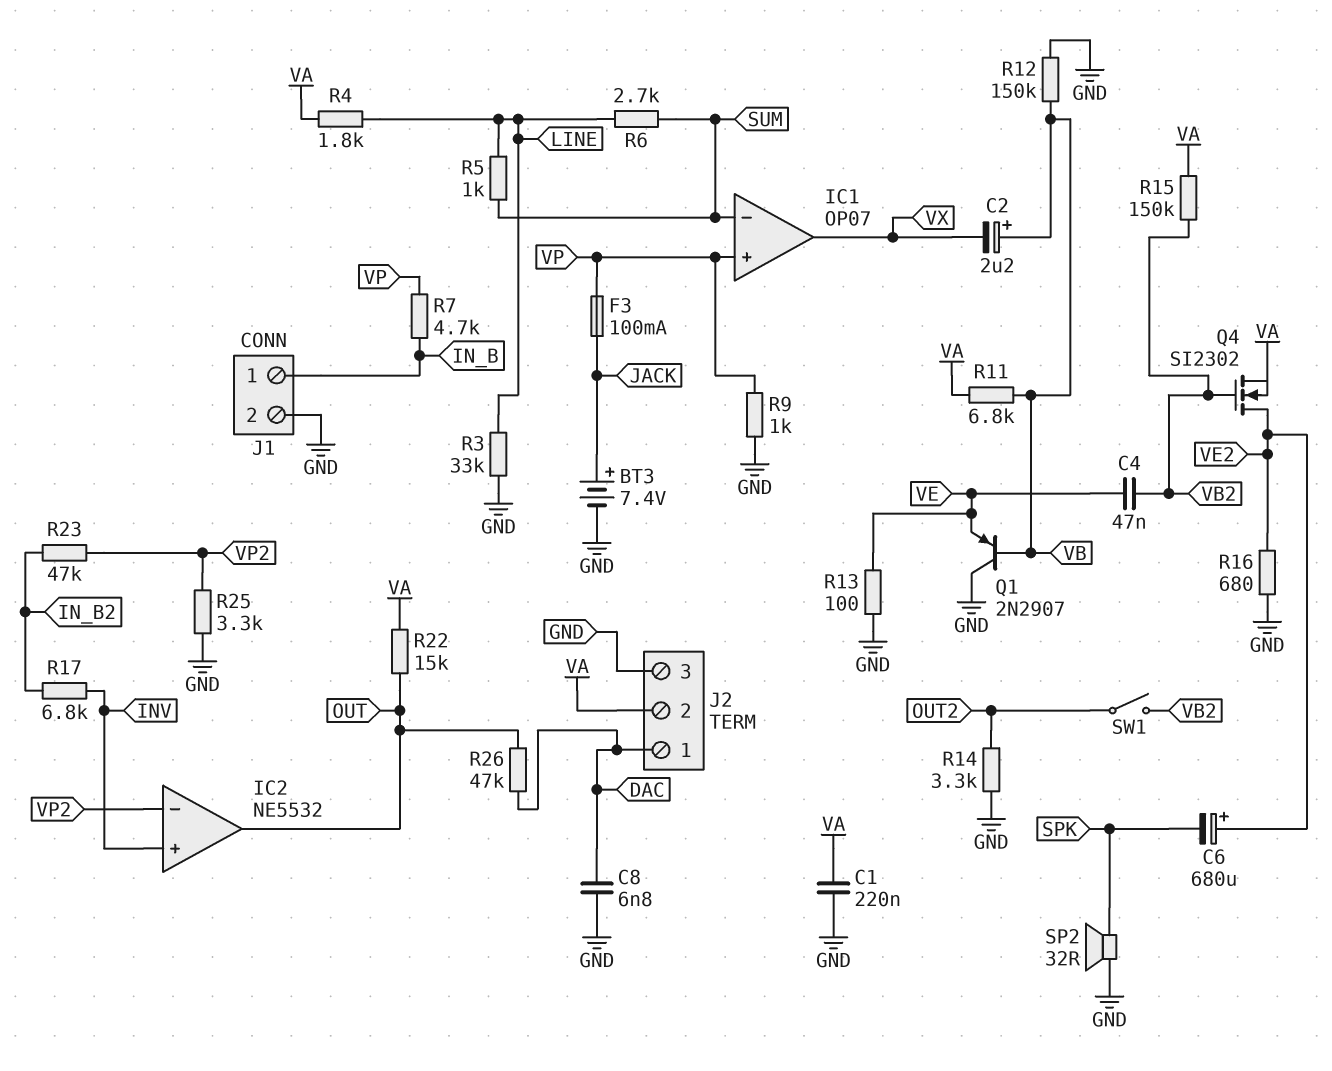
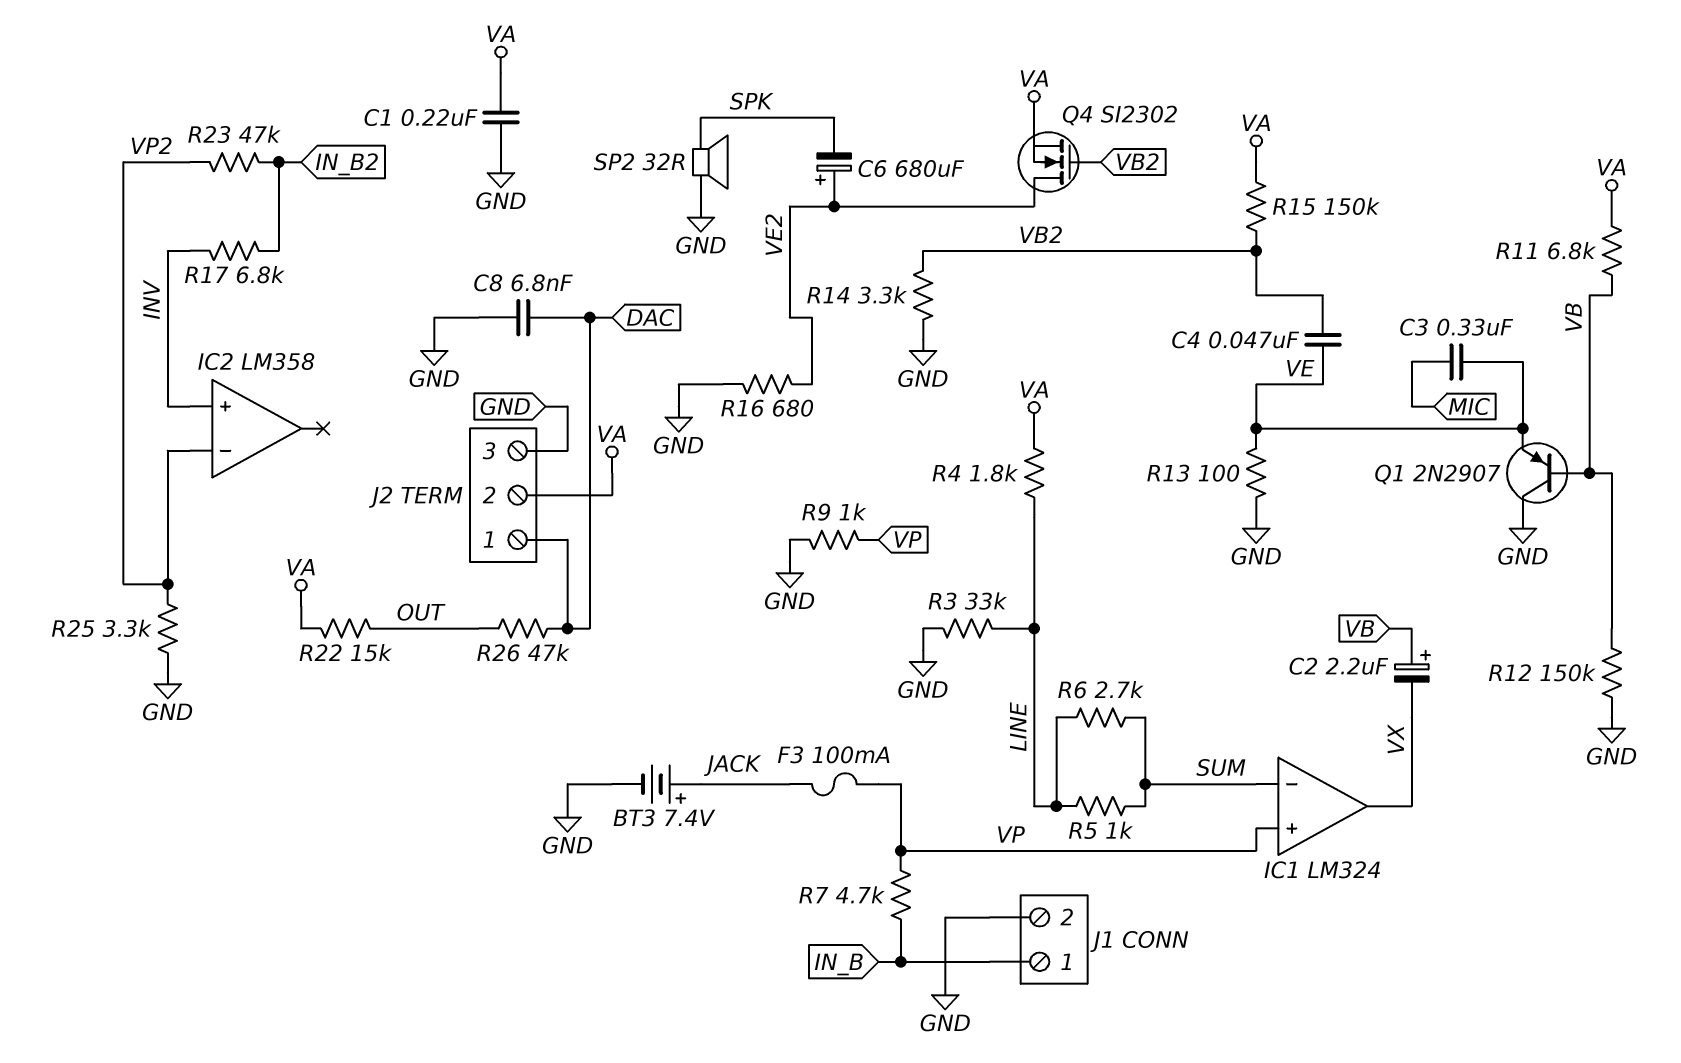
C3: none -> 330nF (MIC, VE)
IC1: OP07 -> LM324
IC2: NE5532 -> LM358
IC2 pin out: OUT -> none
R14: 3.3k (GND, OUT2) -> 3.3k (GND, VB2)
SW1: switch (OUT2, VB2) -> none

